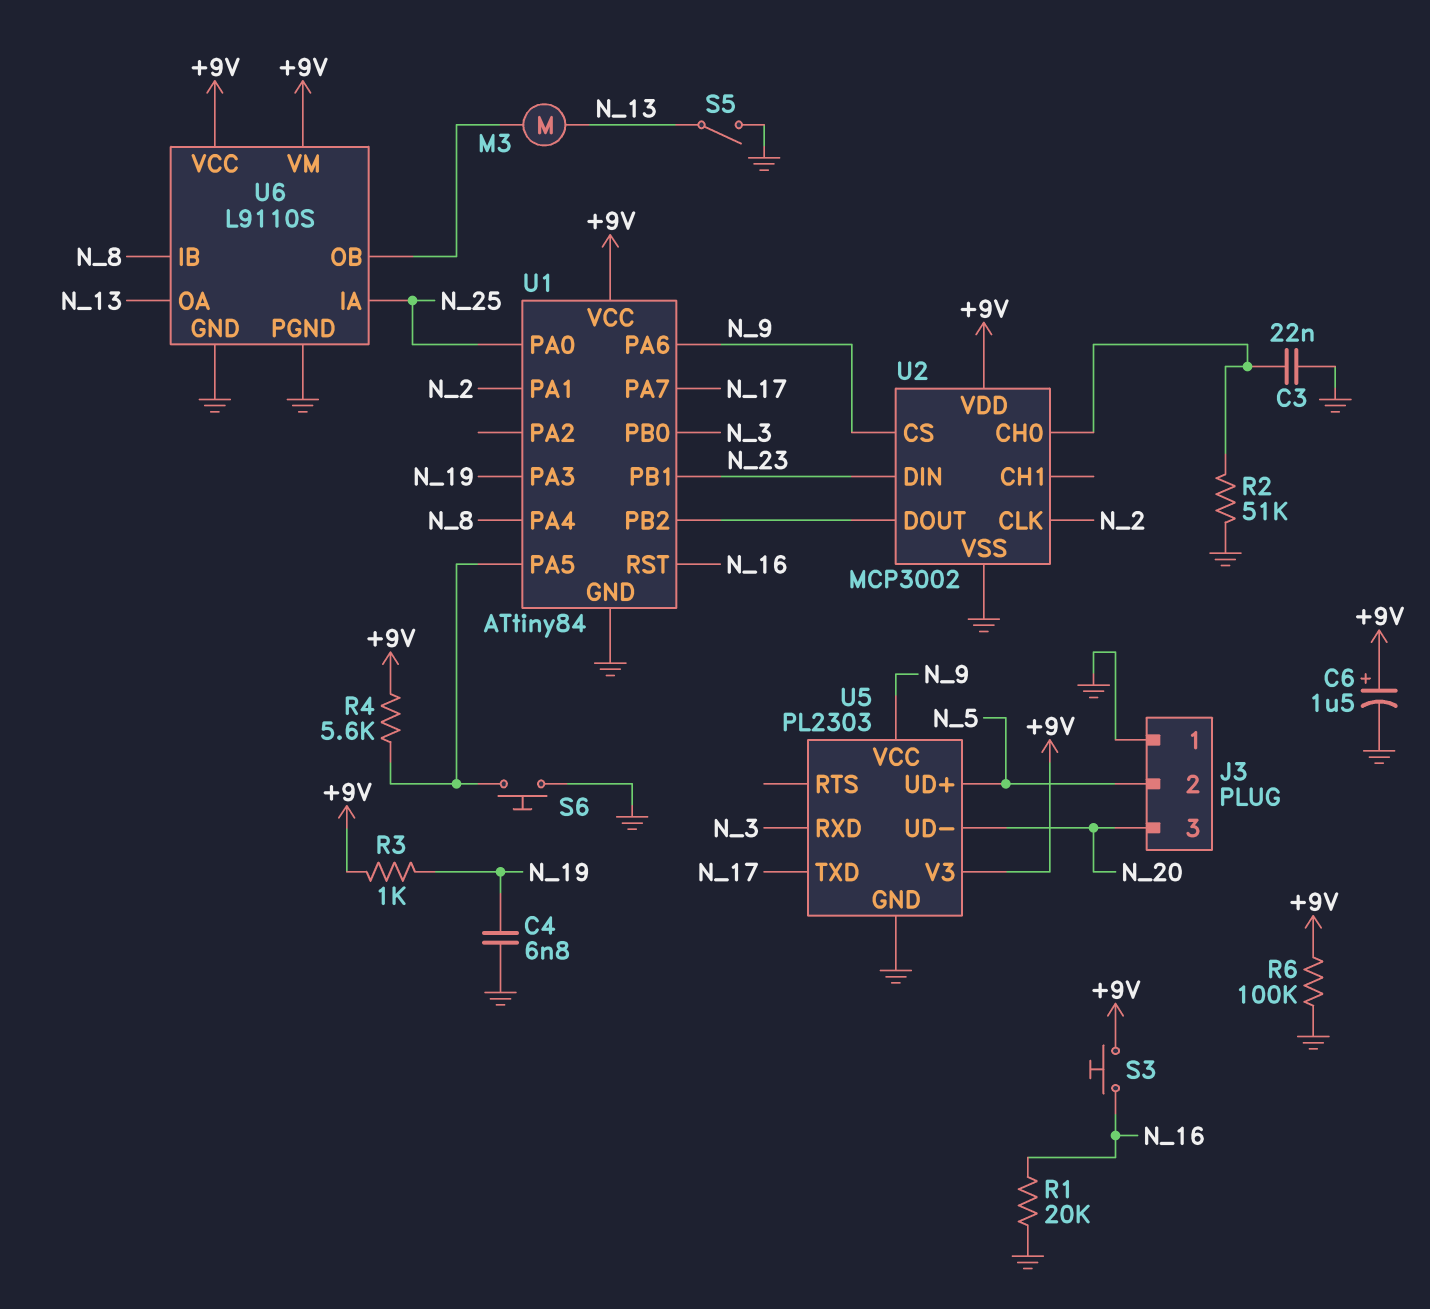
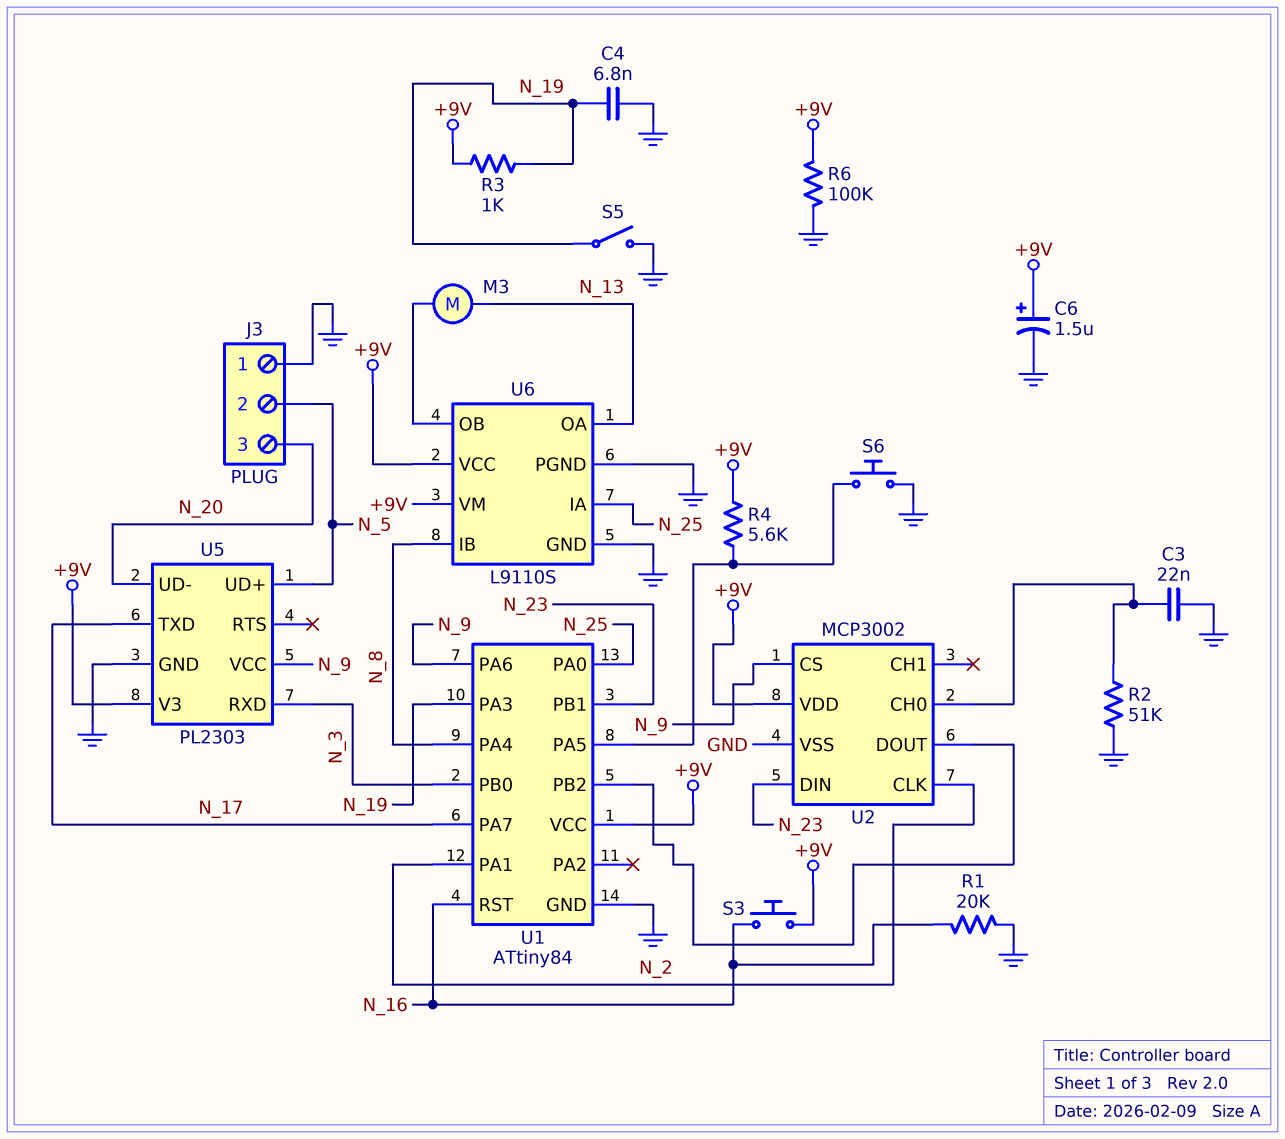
S5: switch (GND, N_13) -> switch (GND, N_19)

